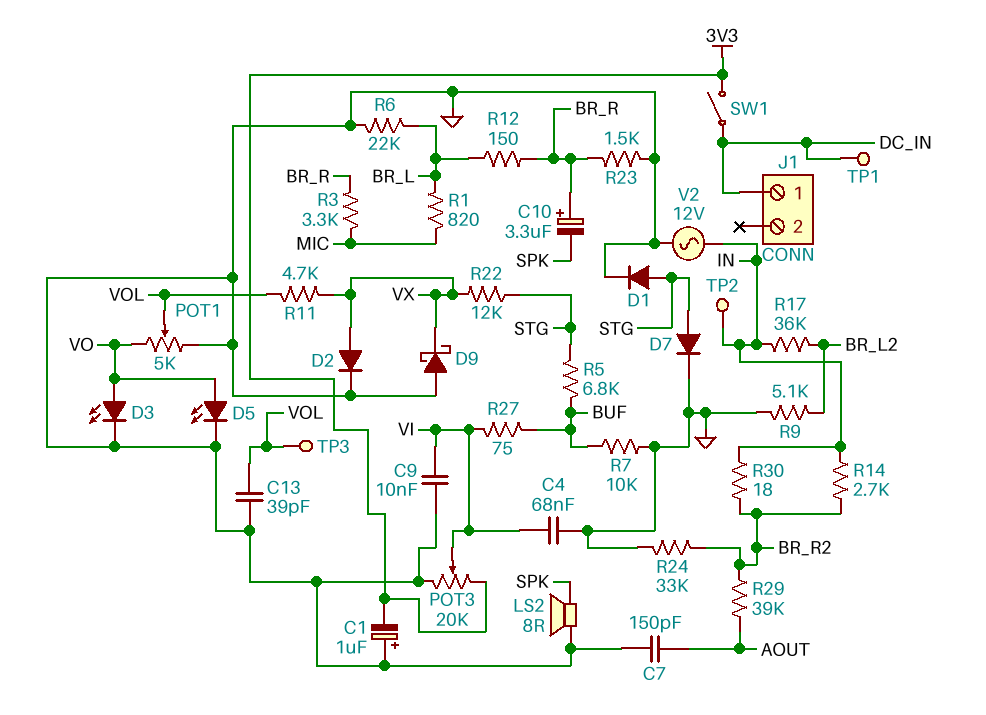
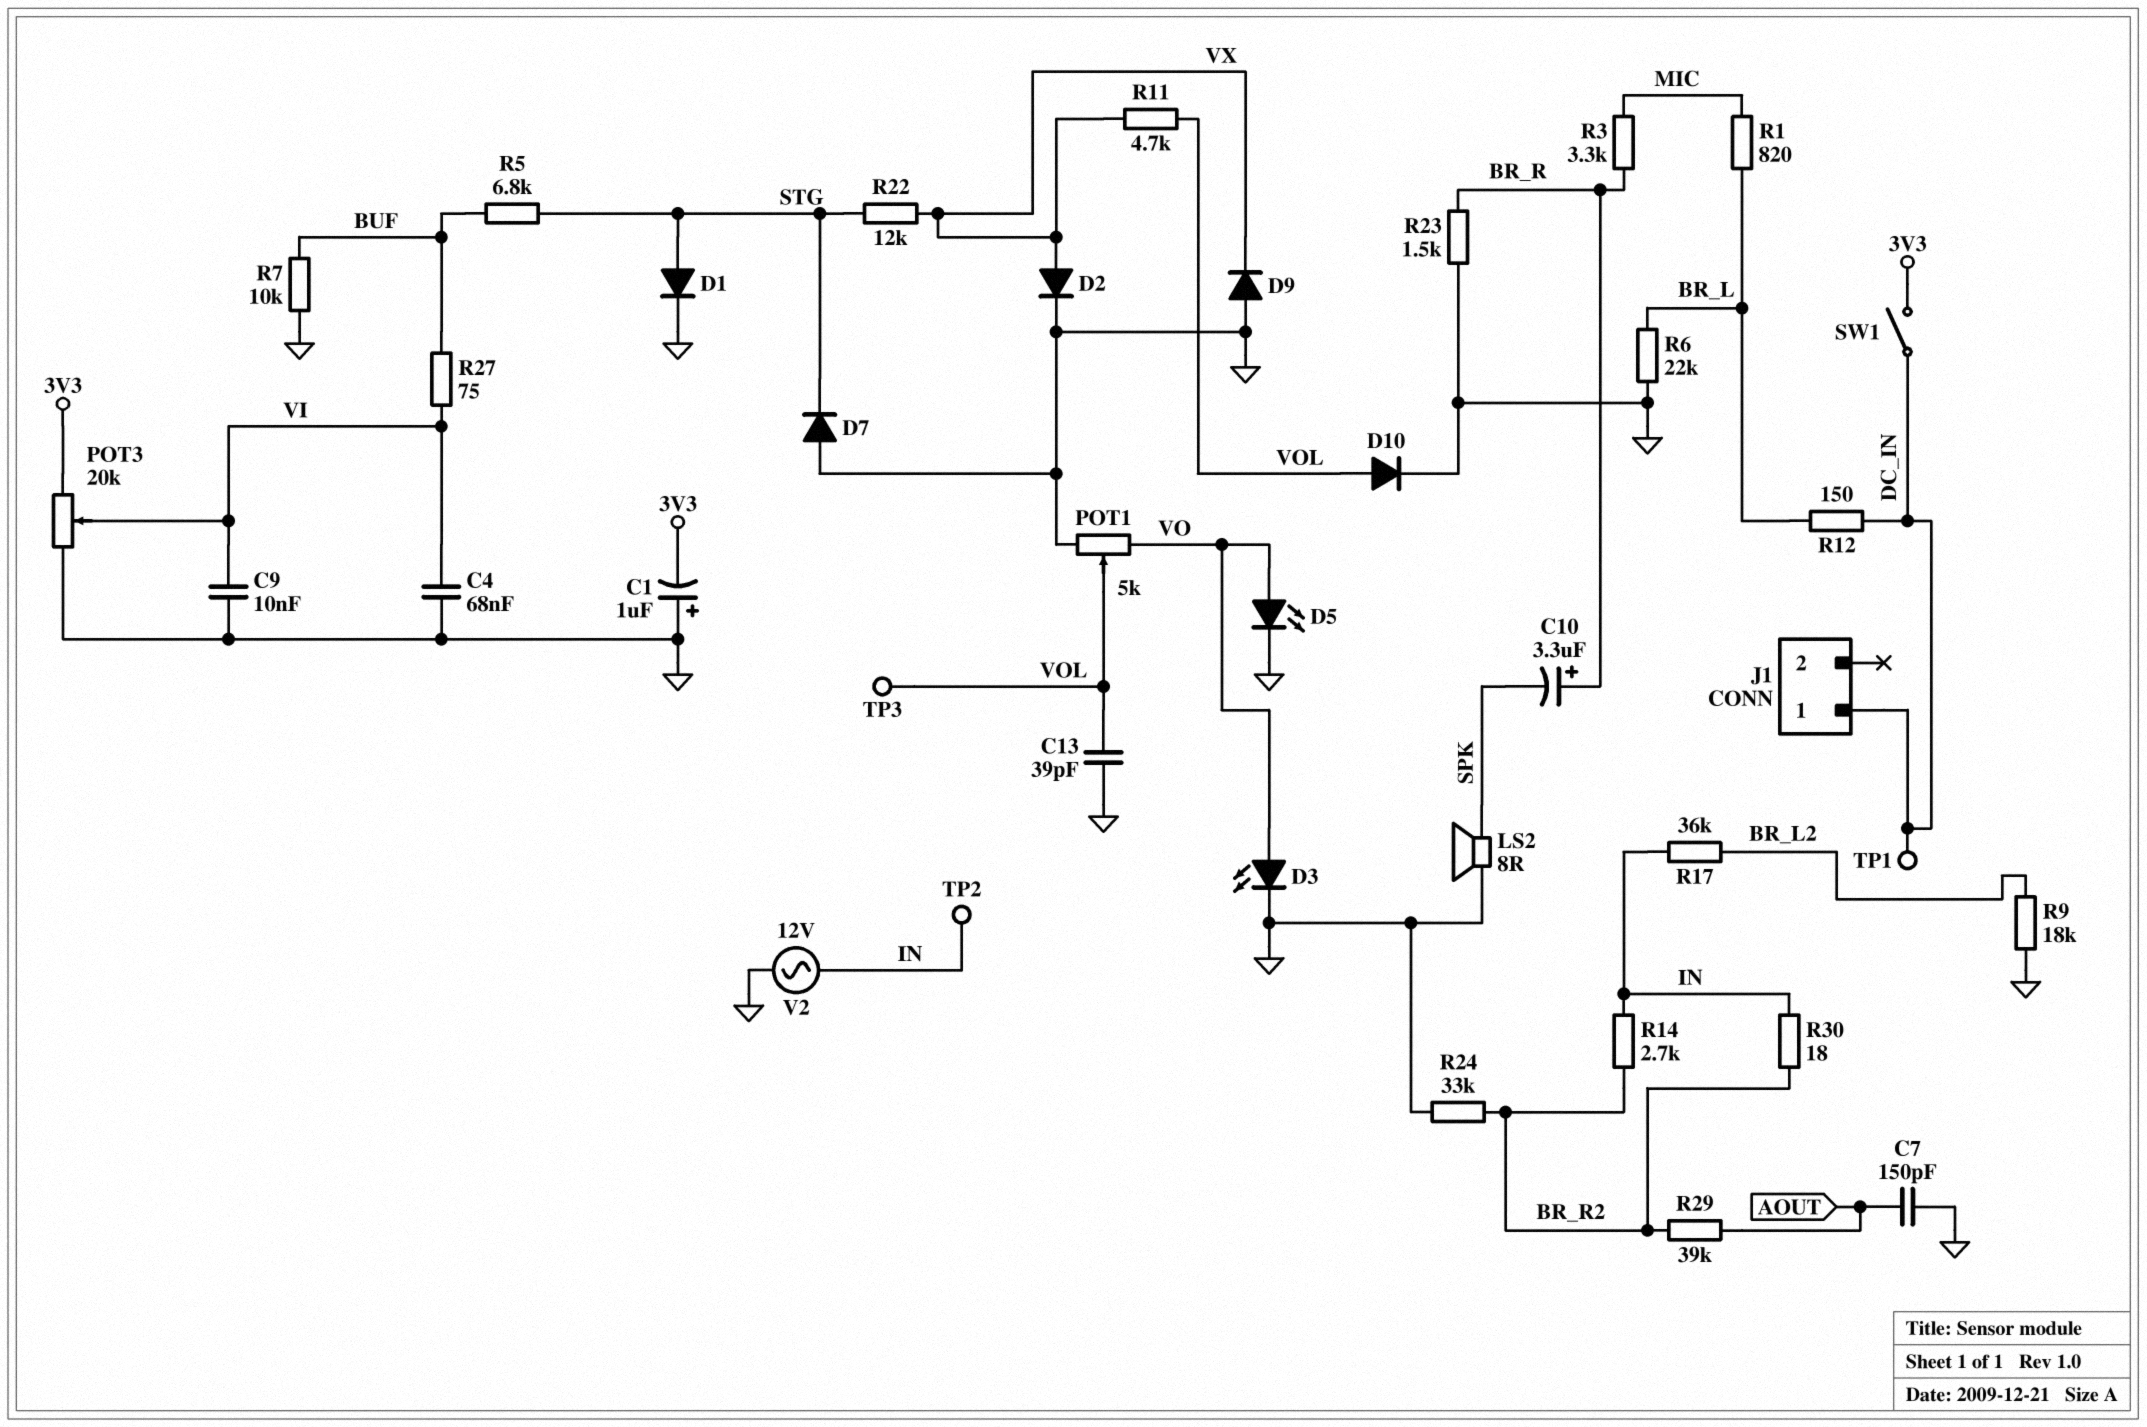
D7: diode (A STG, K GND) -> diode (A GND, K STG)
D9: schottky (A GND, K VX) -> diode (A GND, K VX)
D10: none -> diode (A VOL, K GND)
R9: 5.1k (BR_L2, GND) -> 18k (BR_L2, GND)
R12: 150 (BR_L, BR_R) -> 150 (BR_L, DC_IN)

